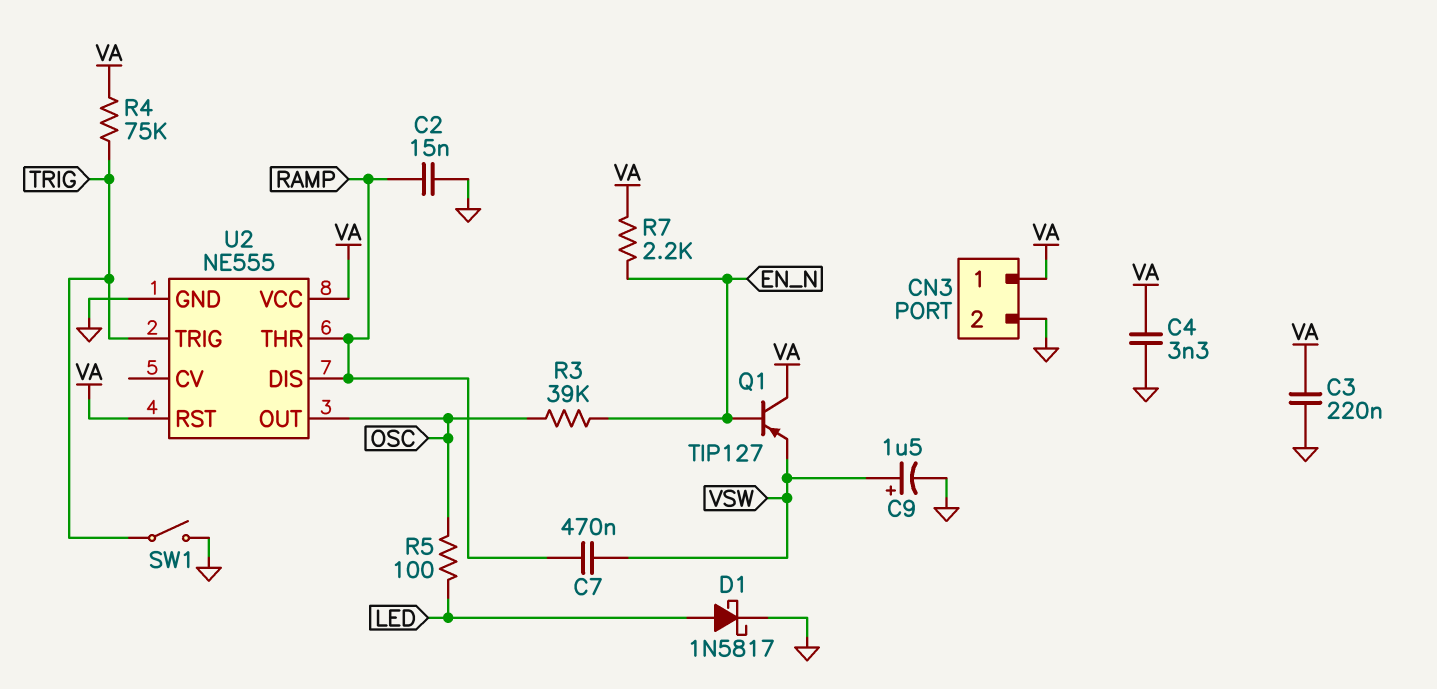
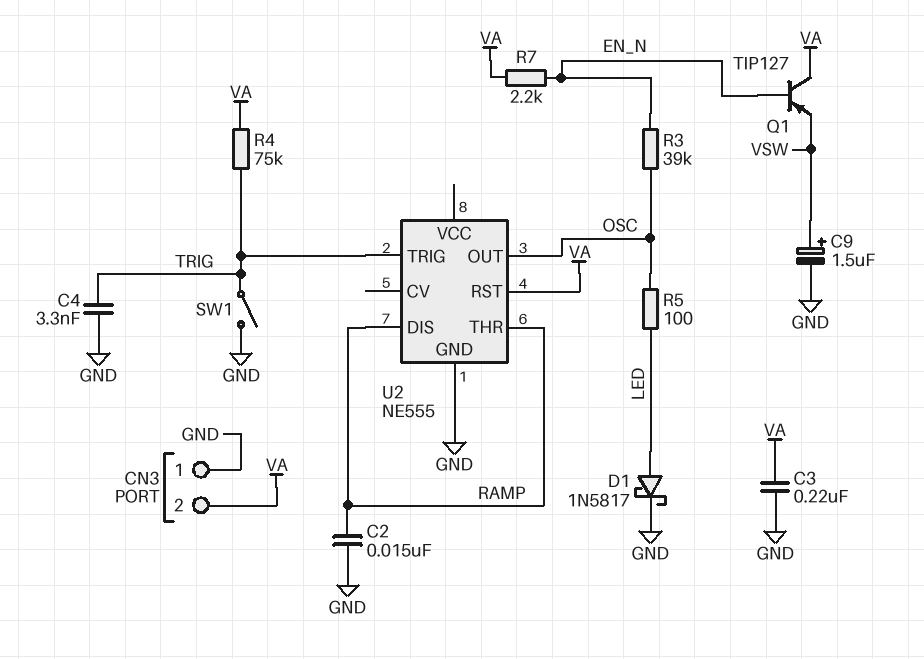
C4: 3.3nF (GND, VA) -> 3.3nF (GND, TRIG)
C7: 470nF (RAMP, VSW) -> none
CN3 pin 1: VA -> GND
CN3 pin 2: GND -> VA
U2 pin VCC: VA -> none

